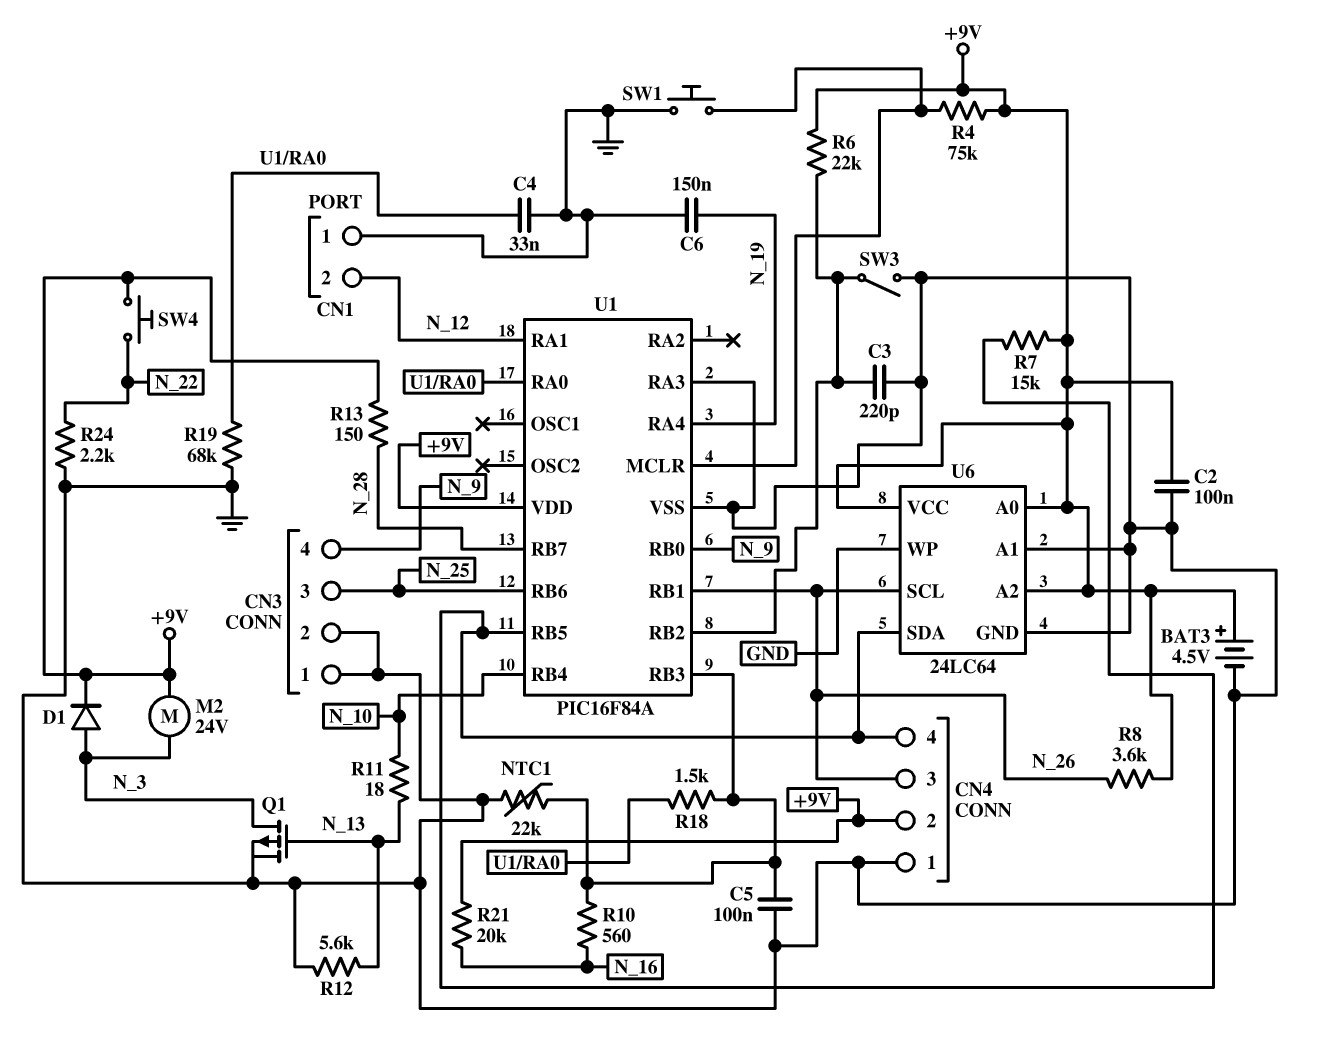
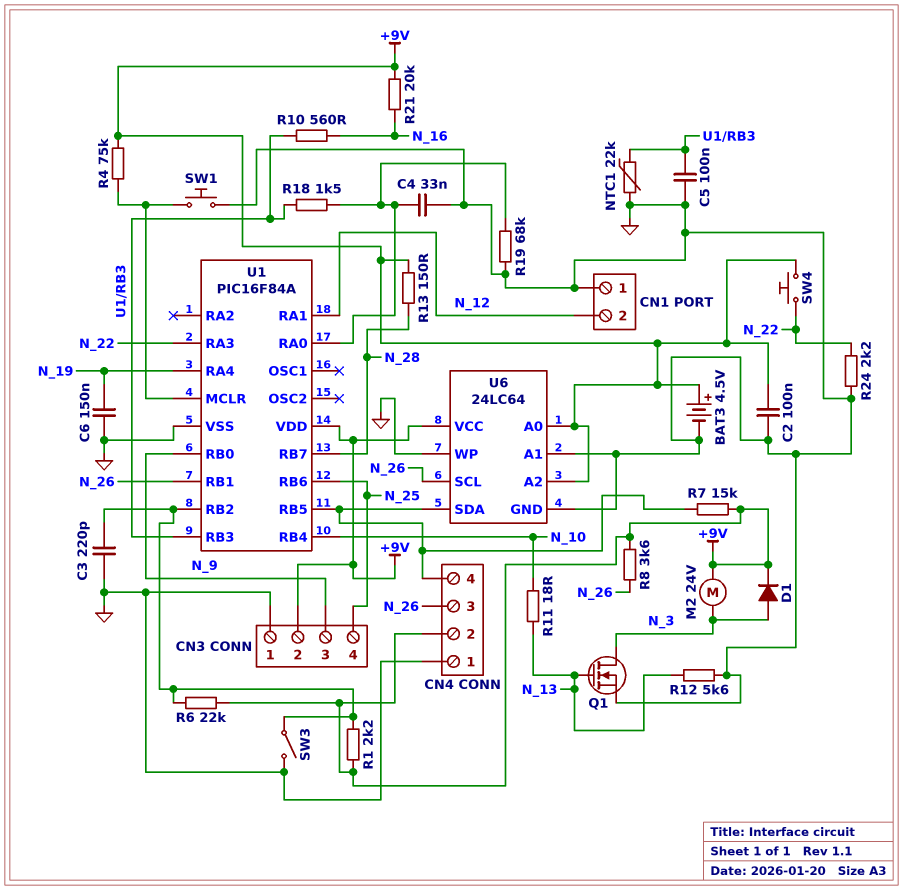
CN3 pin 2: GND -> +9V
CN3 pin 3: N_25 -> N_9
CN3 pin 4: N_9 -> N_25
Q1: PMOS (G N_13, D N_3, S GND) -> NMOS (G N_13, D N_3, S GND)
R1: none -> 2.2k (+9V, U1/RB2)
U1 pin RA3: GND -> N_22

